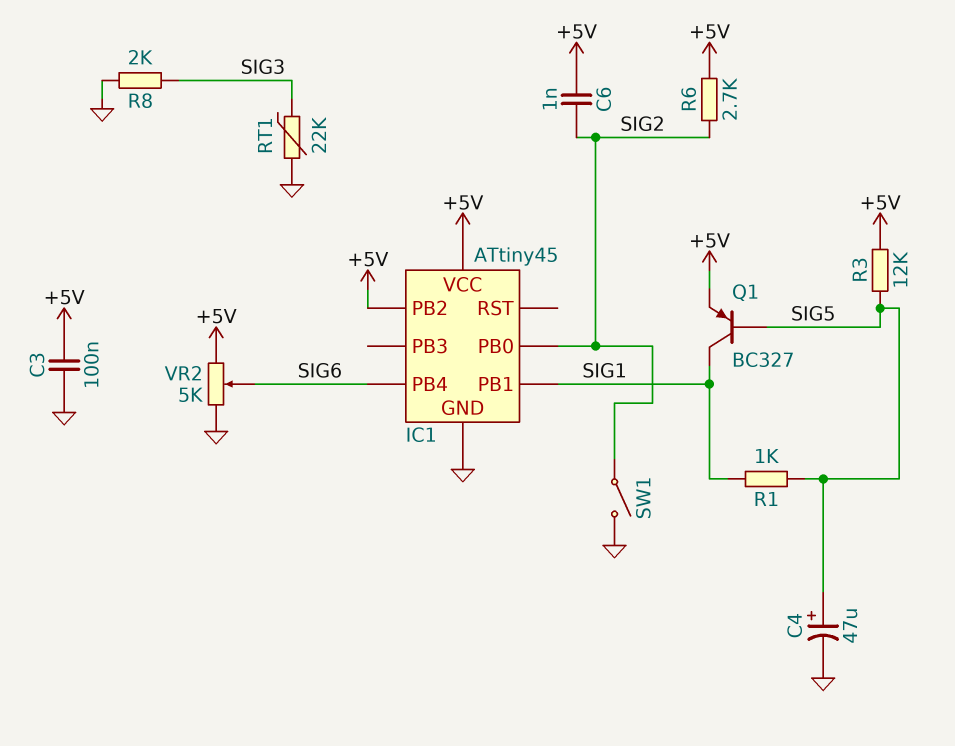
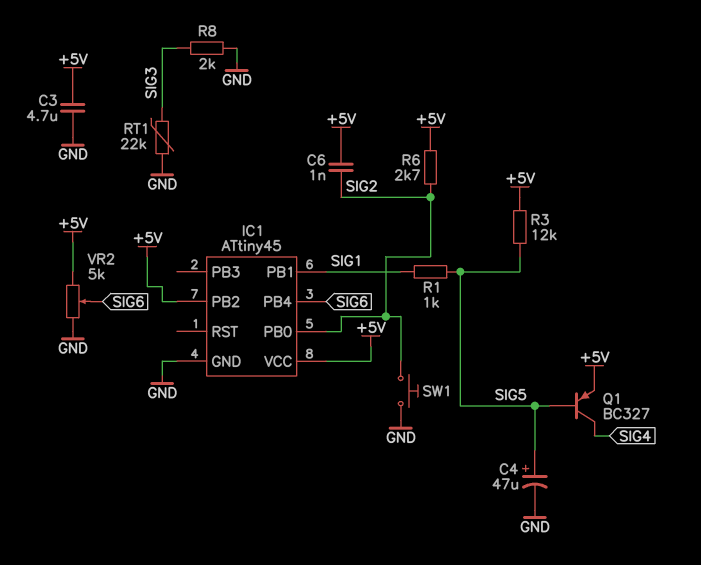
C3: 100nF (+5V, GND) -> 4.7uF (+5V, GND)
Q1: PNP BC327 (B SIG5, C SIG1, E +5V) -> PNP BC327 (B SIG5, C SIG4, E +5V)
SW1: switch (GND, SIG2) -> button (GND, SIG2)

